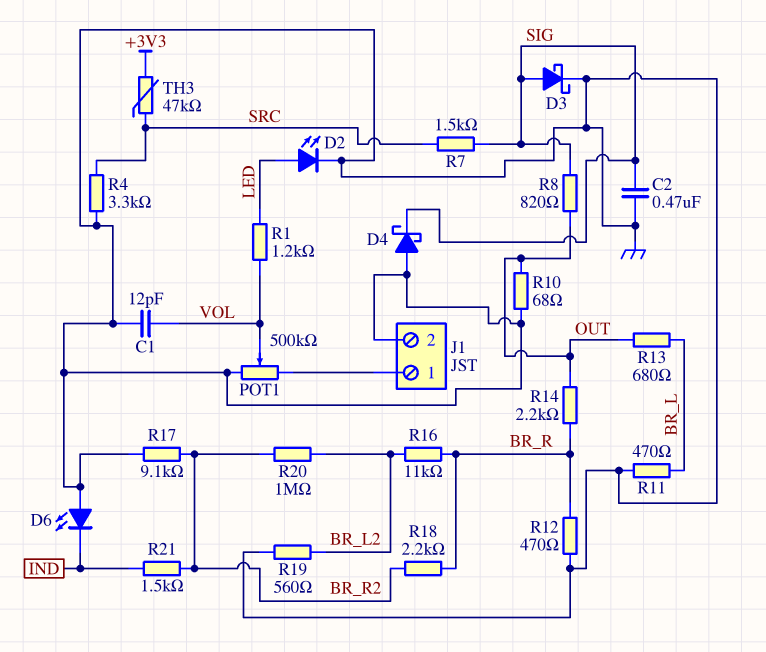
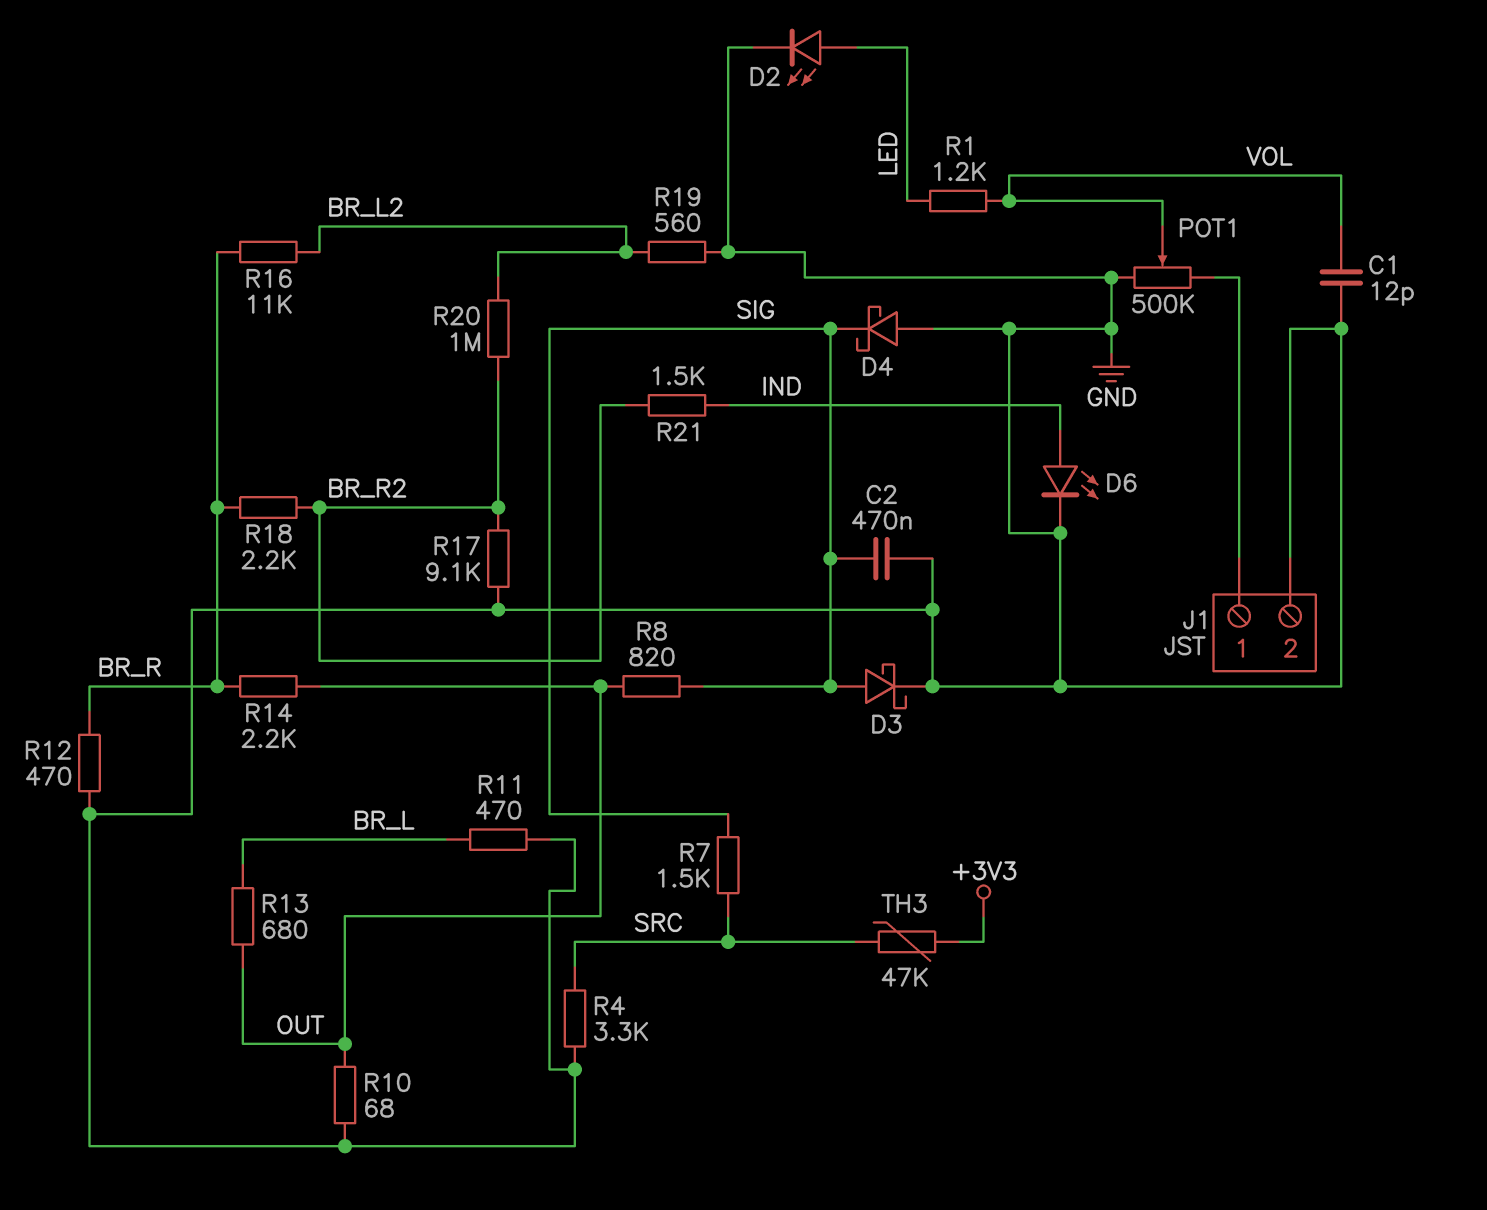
D6: LED (A GND, K IND) -> LED (A IND, K GND)

